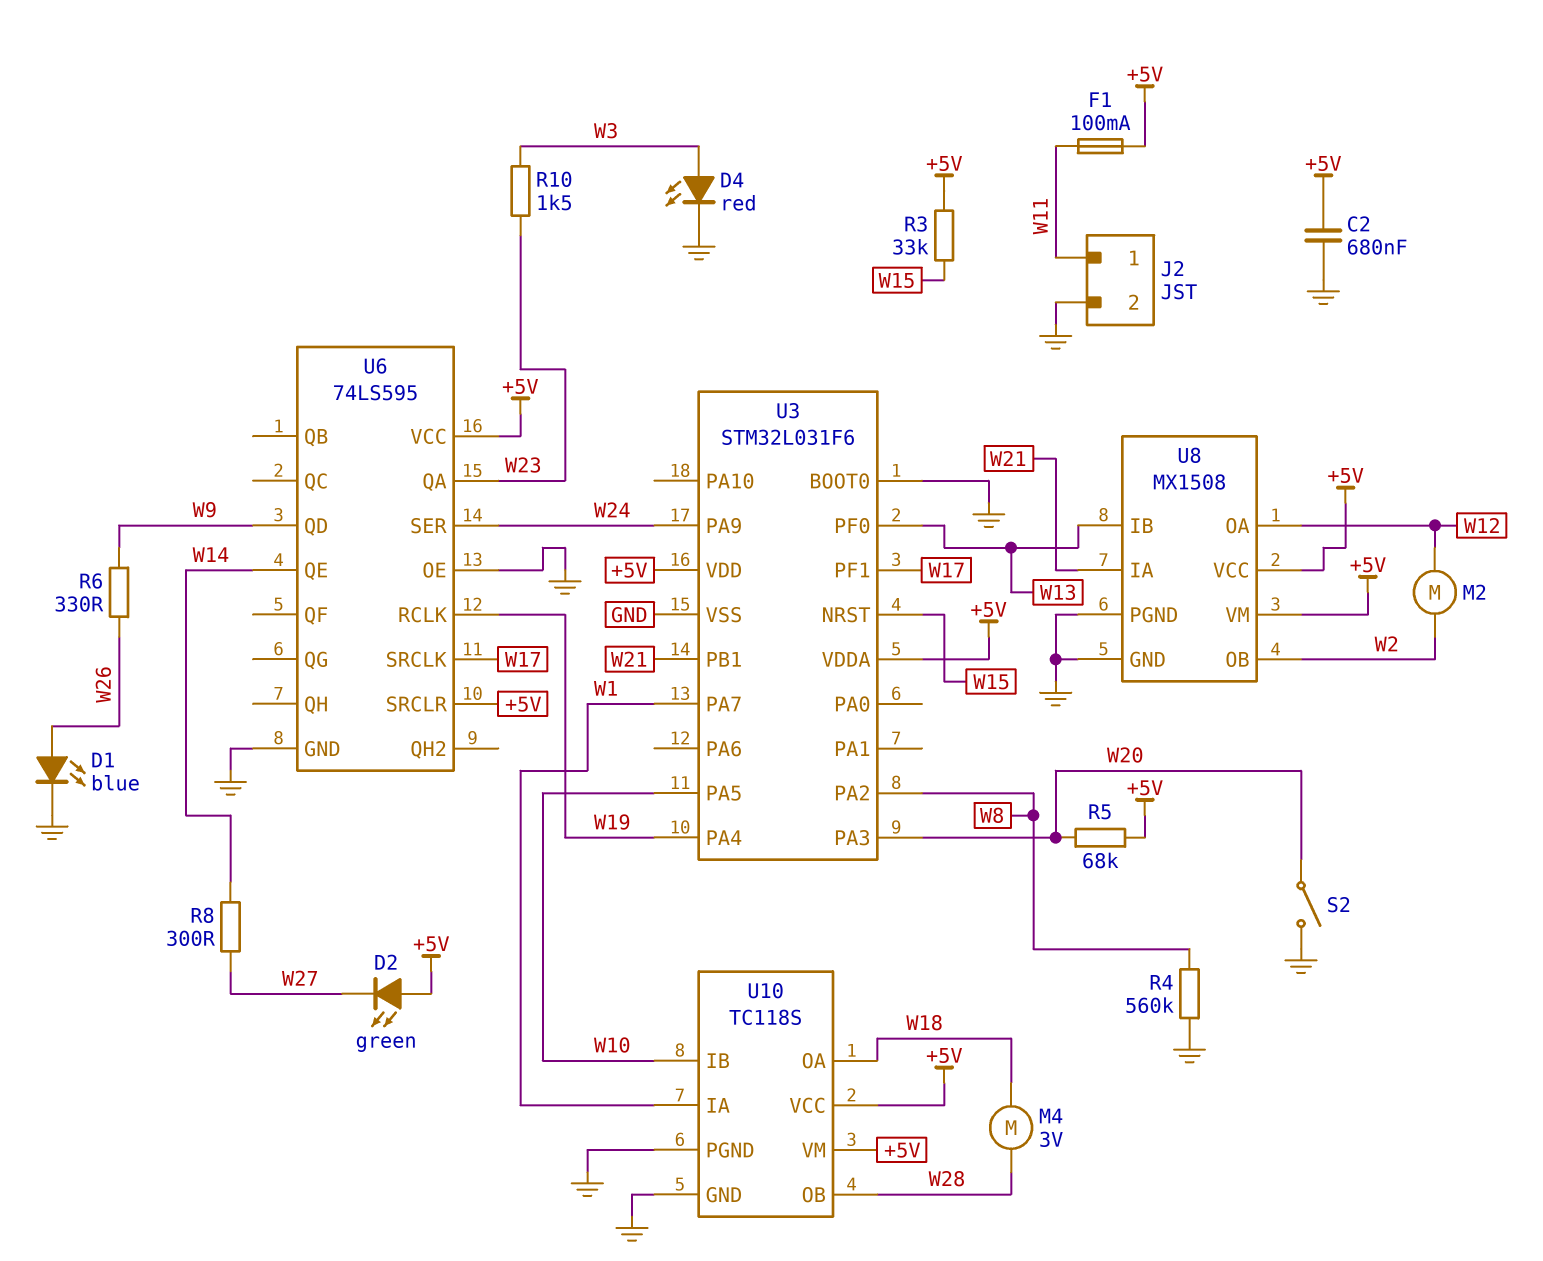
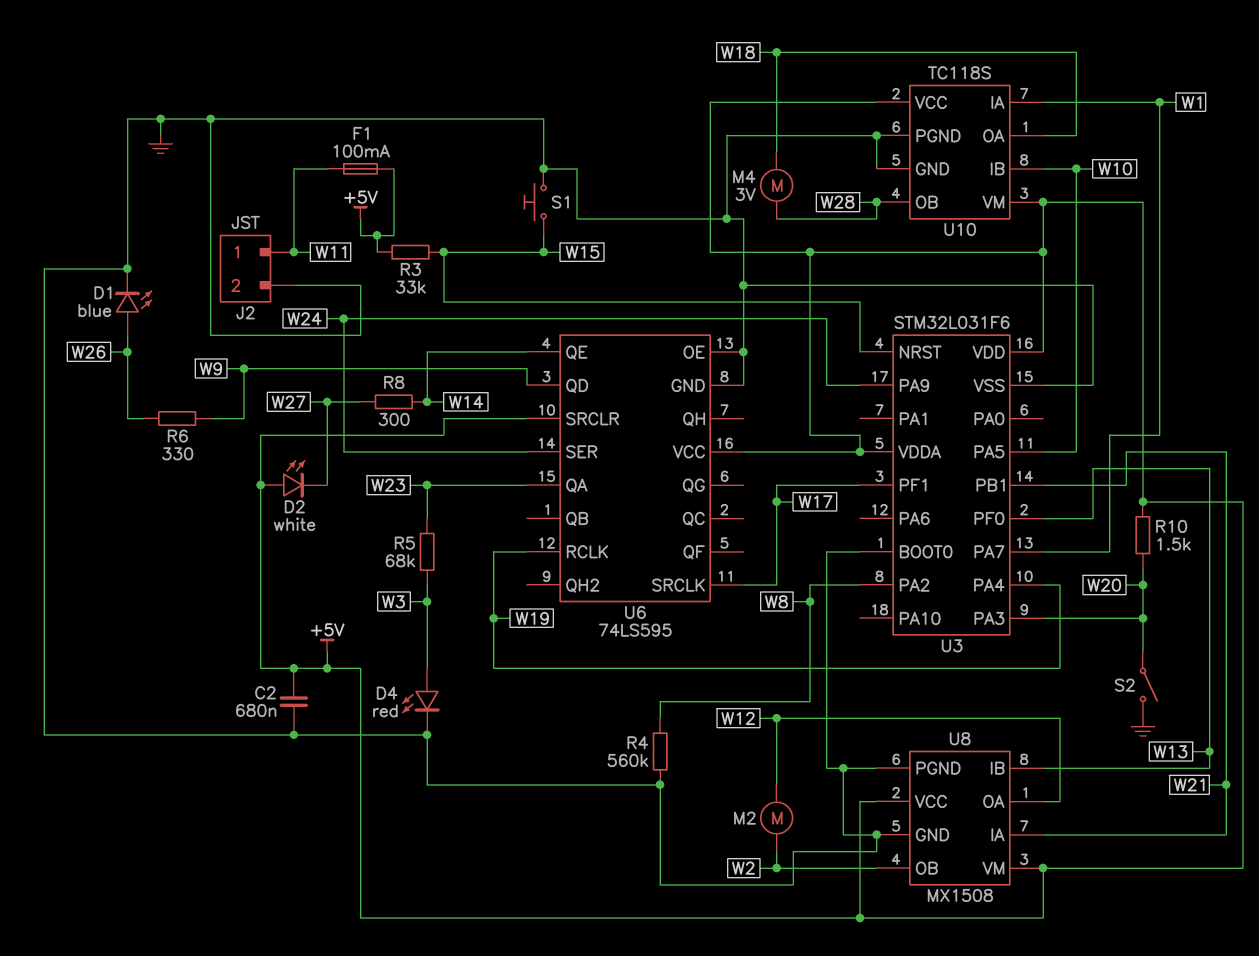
D2: LED green (A +5V, K W27) -> LED white (A +5V, K W27)
R5: 68k (+5V, W20) -> 68k (W3, W23)
R10: 1.5k (W3, W23) -> 1.5k (+5V, W20)
S1: none -> button (GND, W15)

